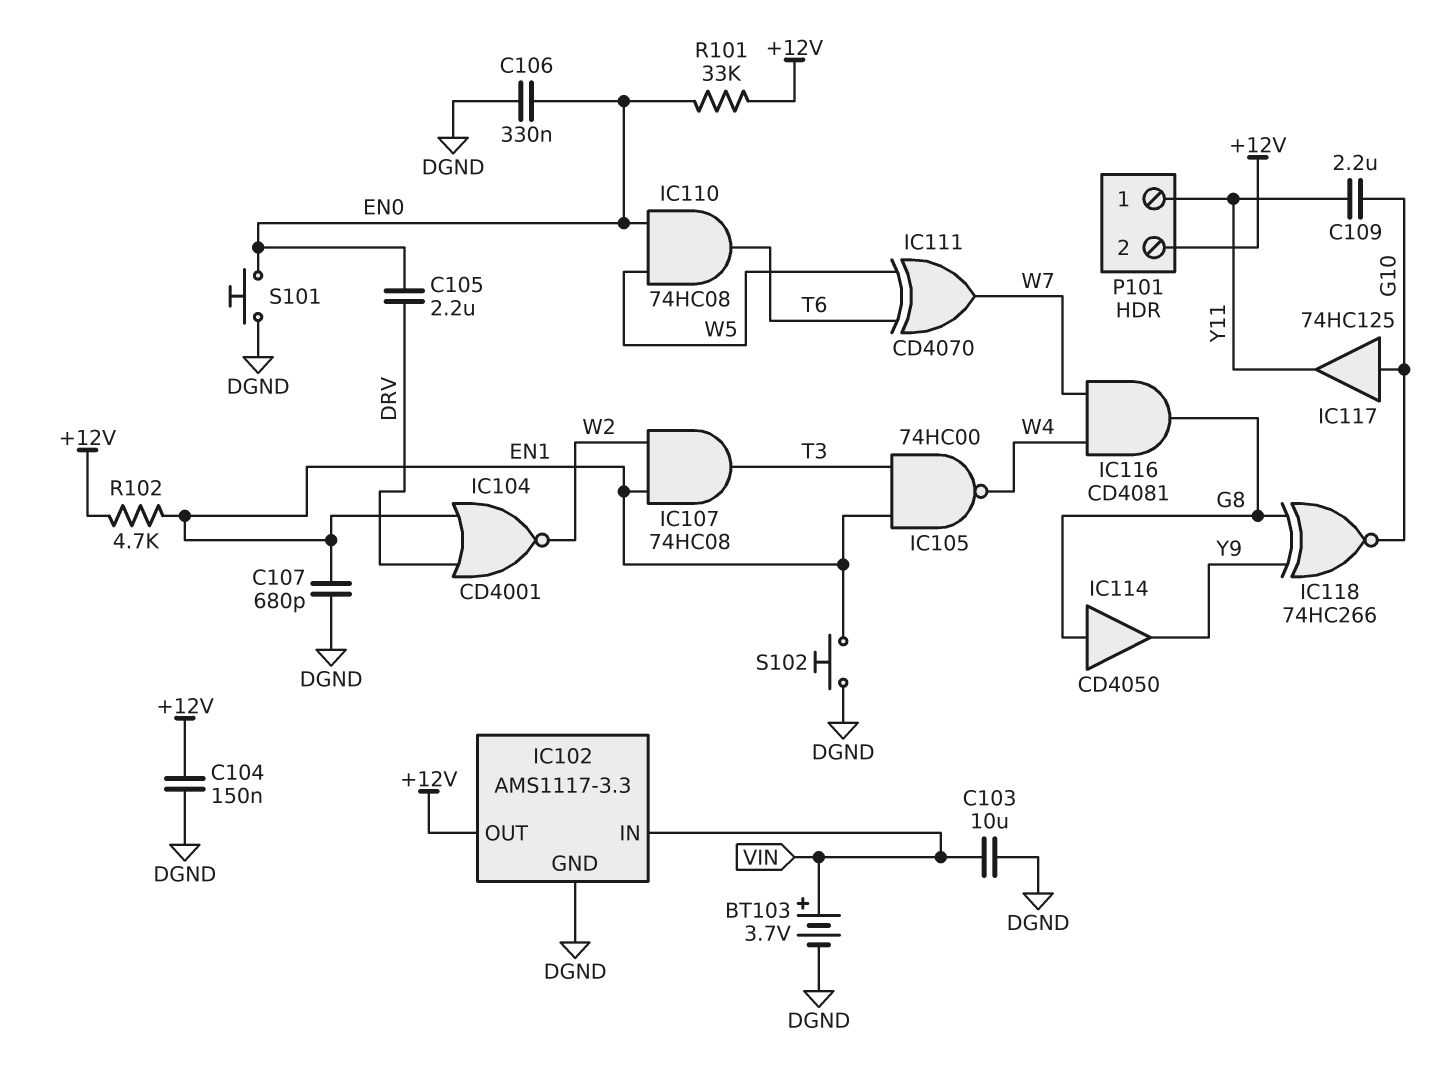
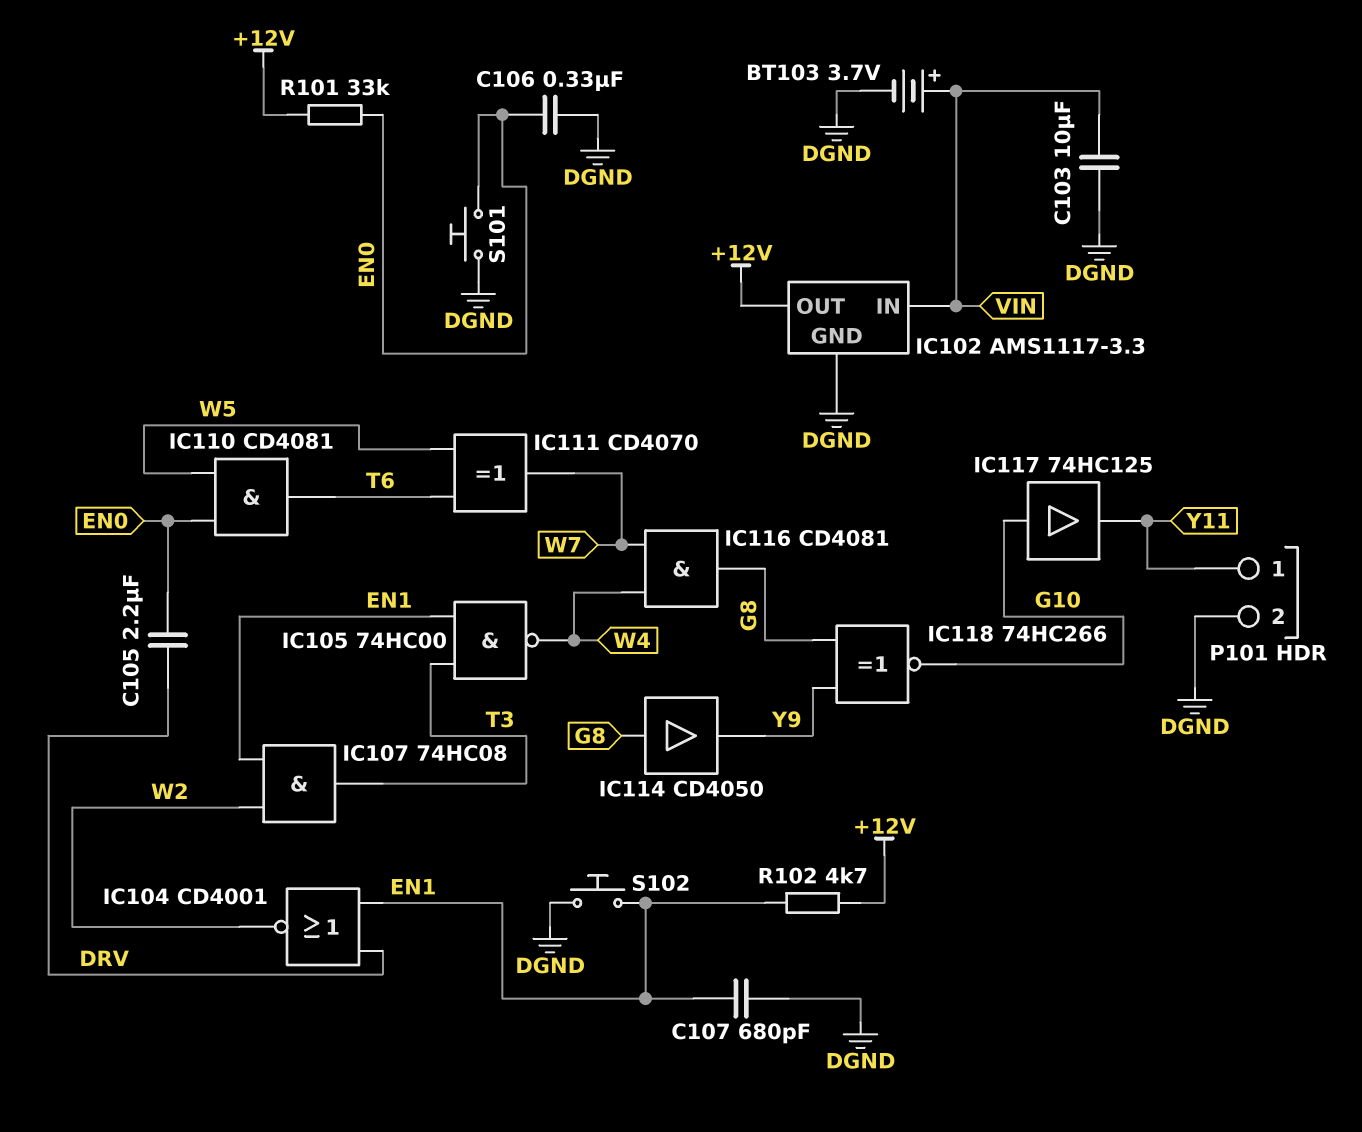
C104: 150nF (+12V, DGND) -> none
C109: 2.2uF (G10, Y11) -> none
IC110: AND 74HC08 (in EN0, in W5, out T6) -> AND CD4081 (in EN0, in W5, out T6)
P101 pin 2: +12V -> DGND

